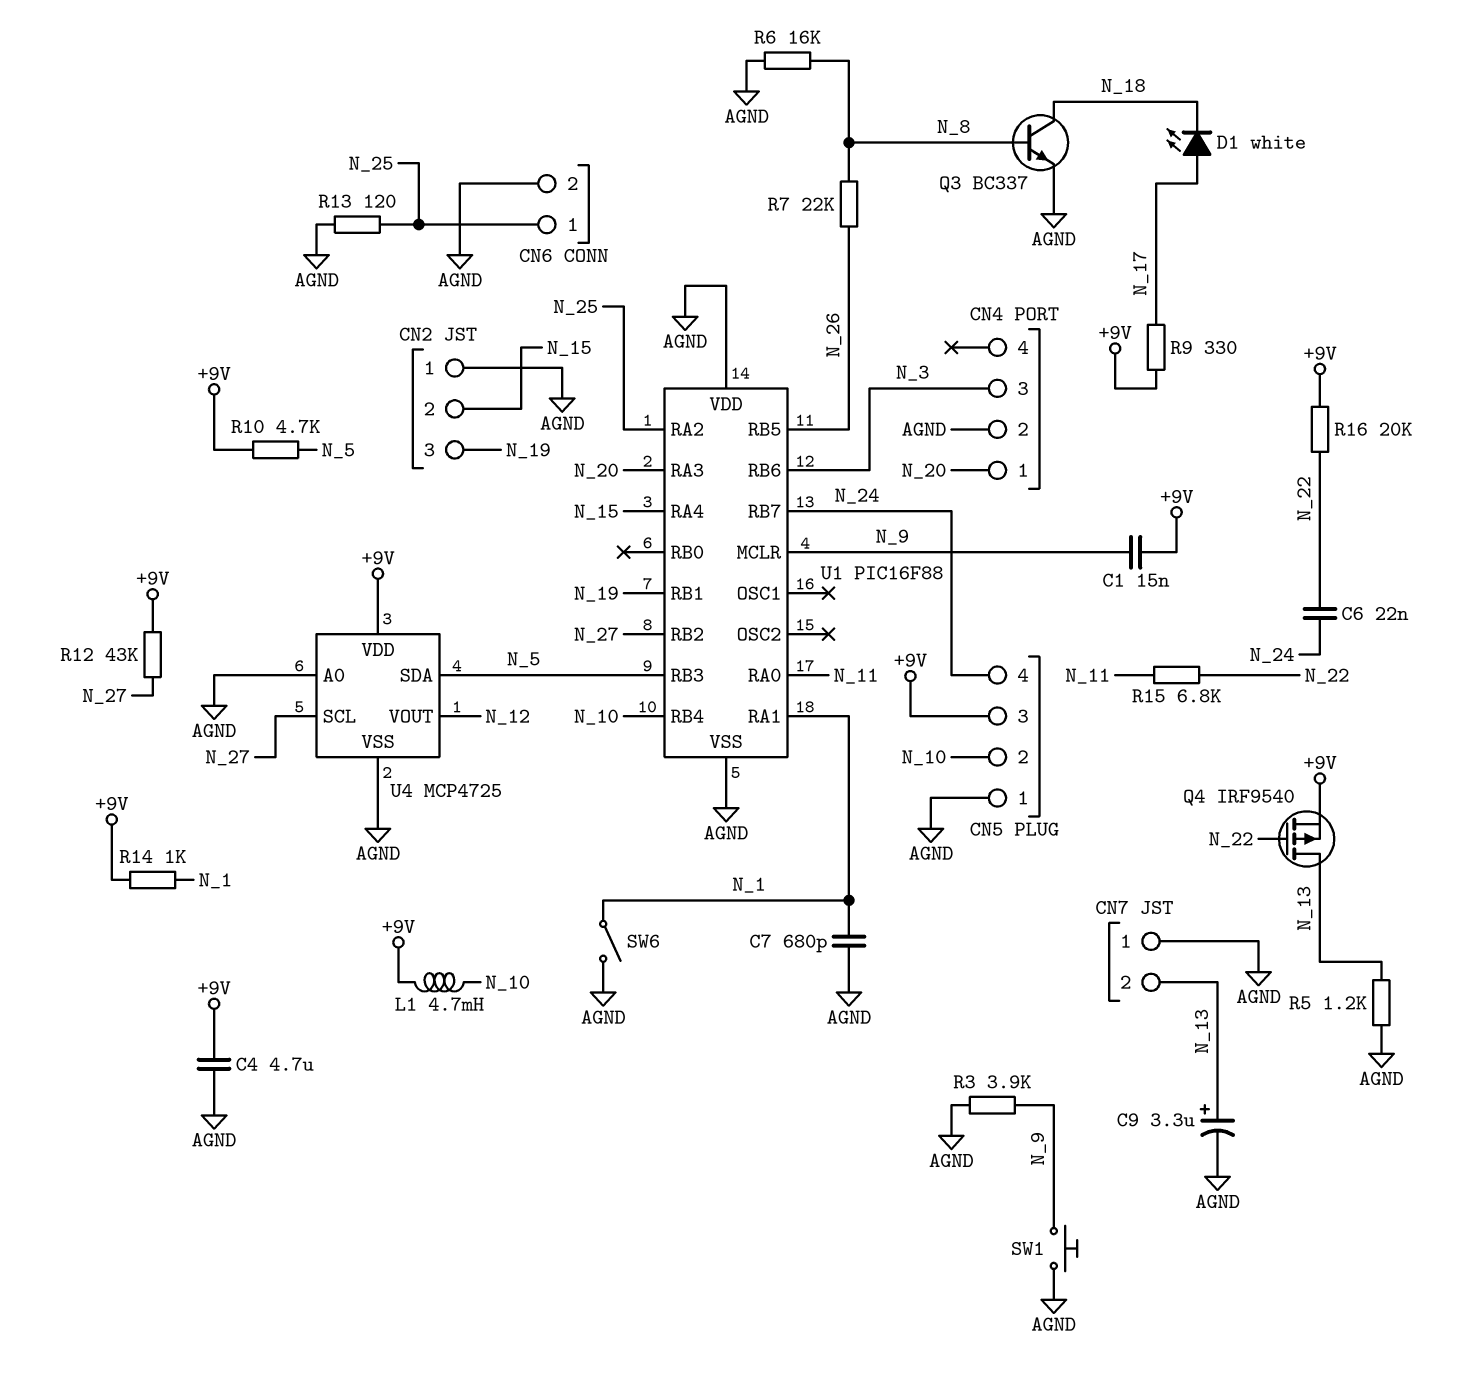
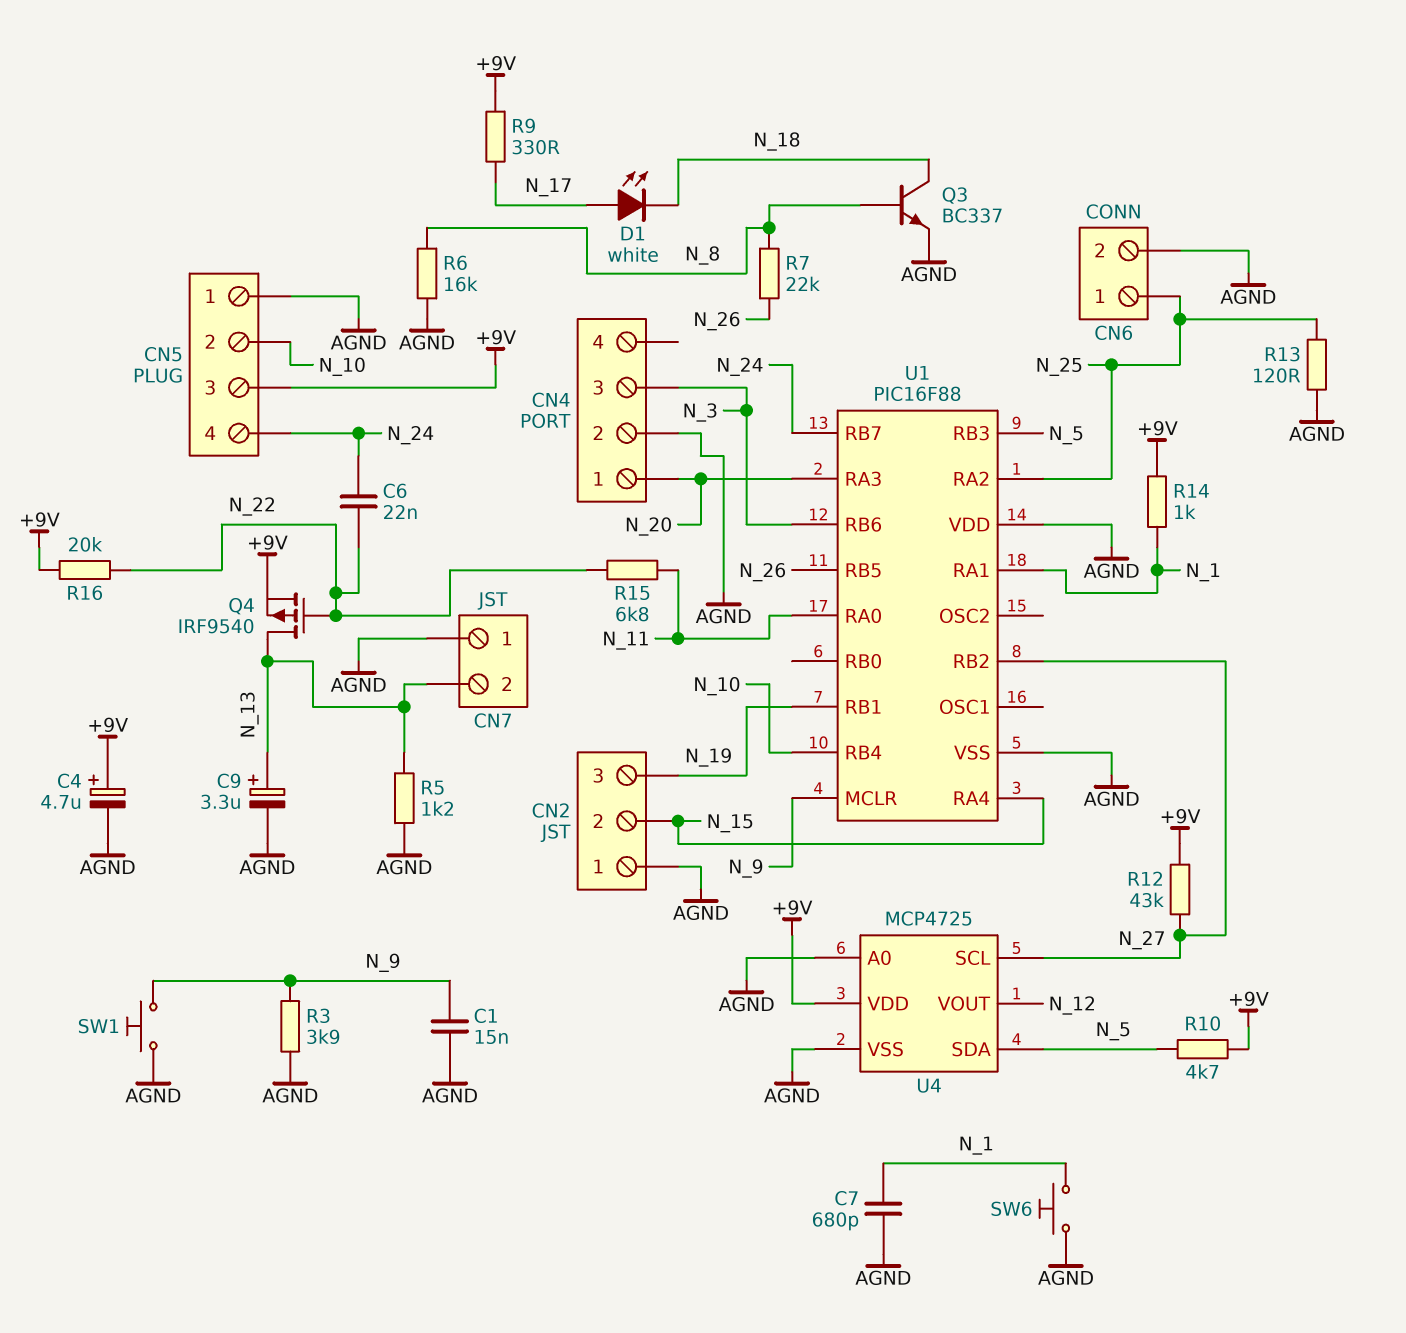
C1: 15nF (+9V, N_9) -> 15nF (AGND, N_9)
C4: 4.7uF (+9V, AGND) -> 4.7uF (plus +9V, minus AGND)
L1: 4.7mH (+9V, N_10) -> none
SW6: switch (AGND, N_1) -> button (AGND, N_1)

